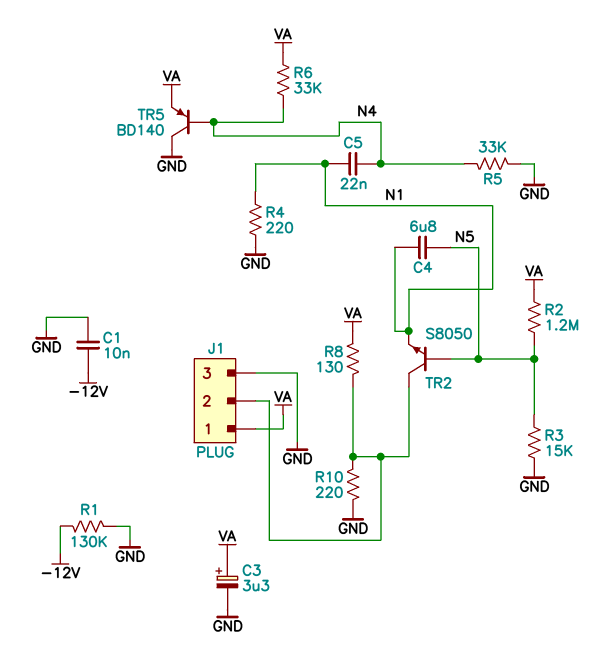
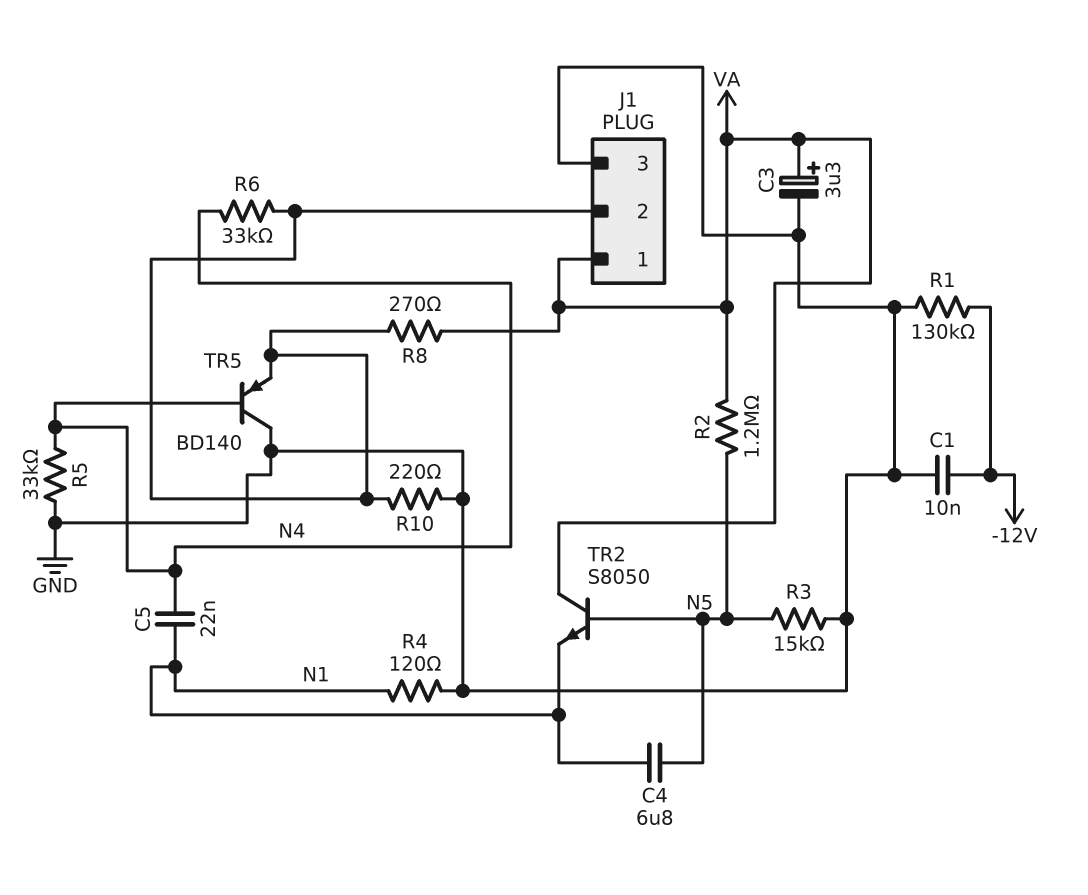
R4: 220 (GND, N1) -> 120 (GND, N1)
R6: 33k (N4, VA) -> 33k (J1/2, N4)
R8: 130 (J1/2, VA) -> 270 (J1/2, VA)
TR2: NPN S8050 (B N5, C J1/2, E N1) -> NPN S8050 (B N5, C VA, E N1)
TR5: PNP BD140 (B N4, C GND, E VA) -> PNP BD140 (B N4, C GND, E J1/2)

